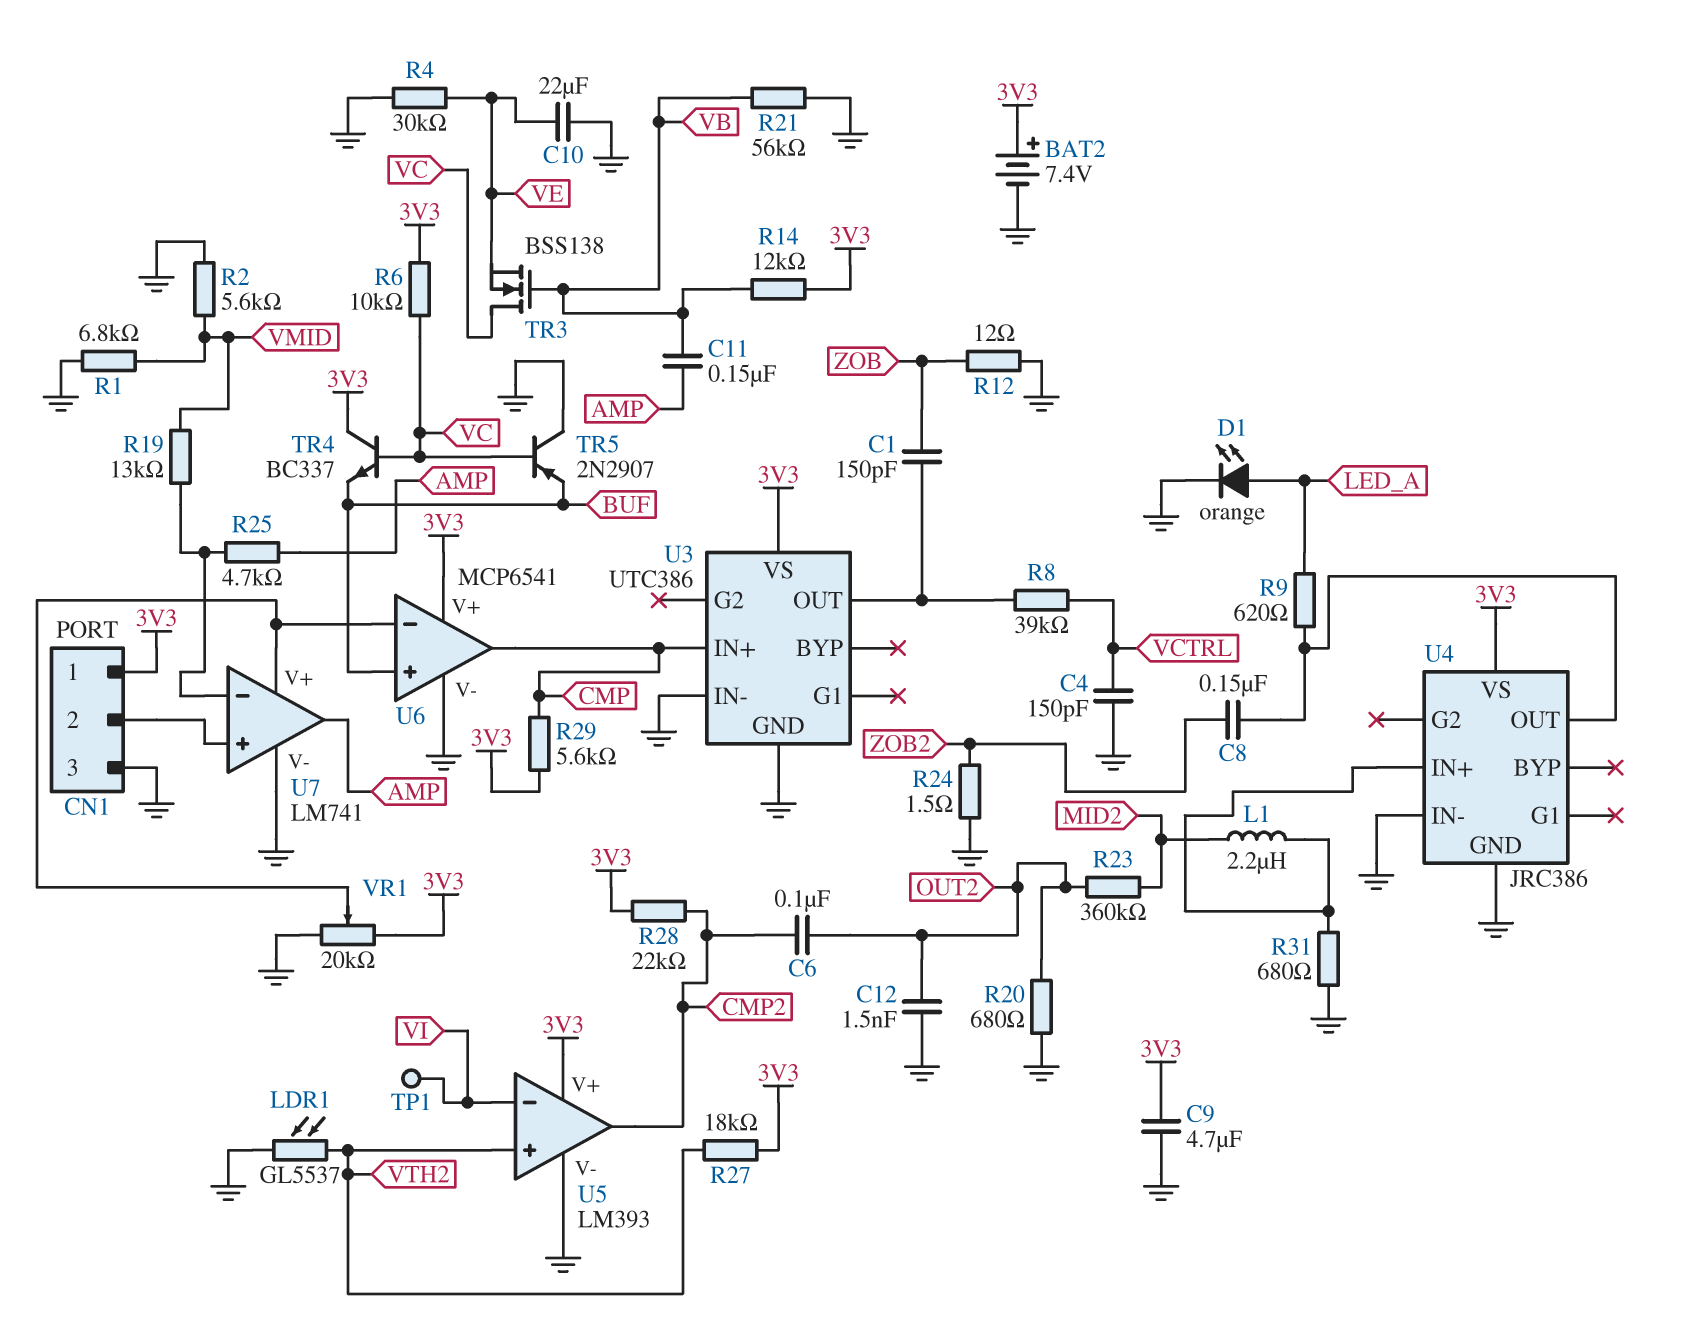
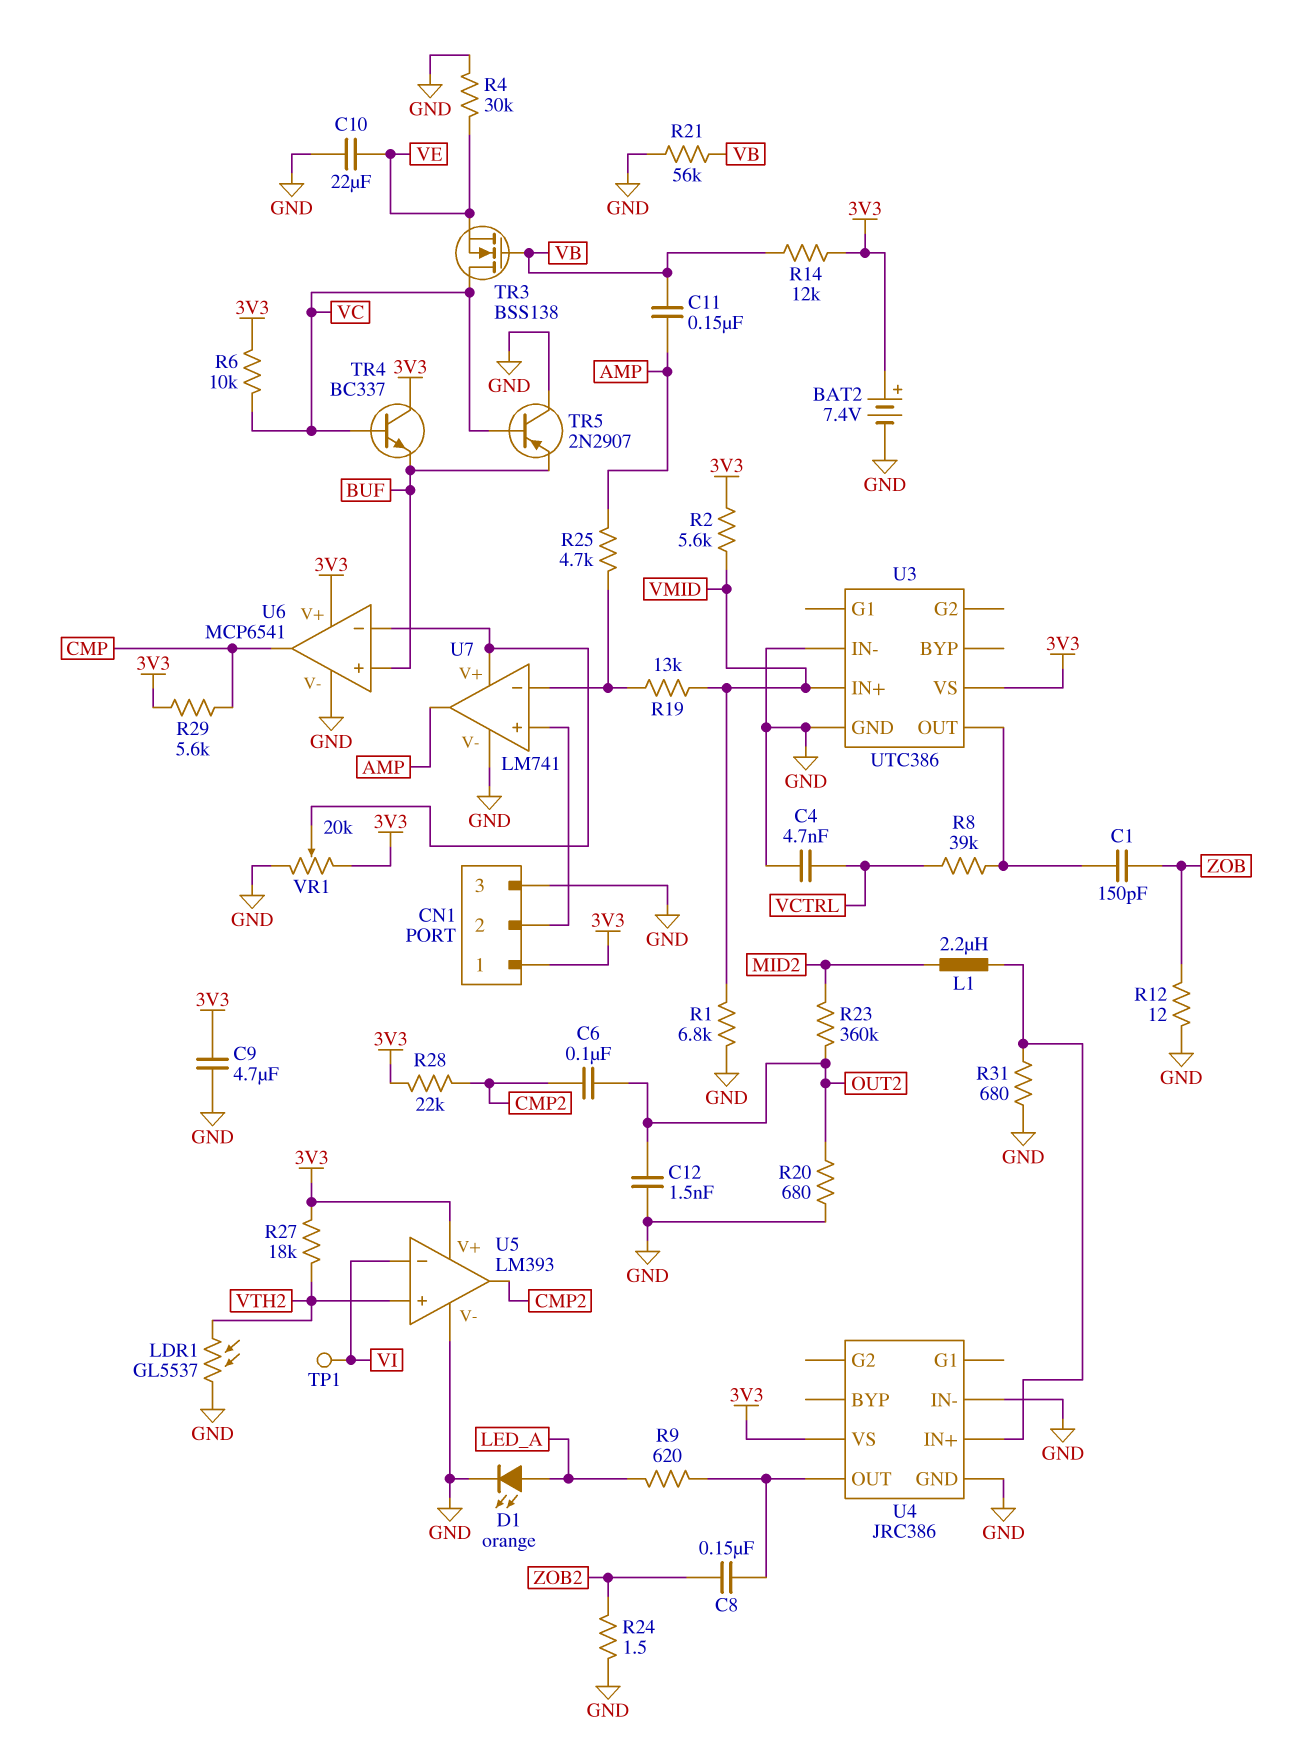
C4: 150pF (GND, VCTRL) -> 4.7nF (GND, VCTRL)
R2: 5.6k (GND, VMID) -> 5.6k (3V3, VMID)
U3 pin IN+: CMP -> VMID

